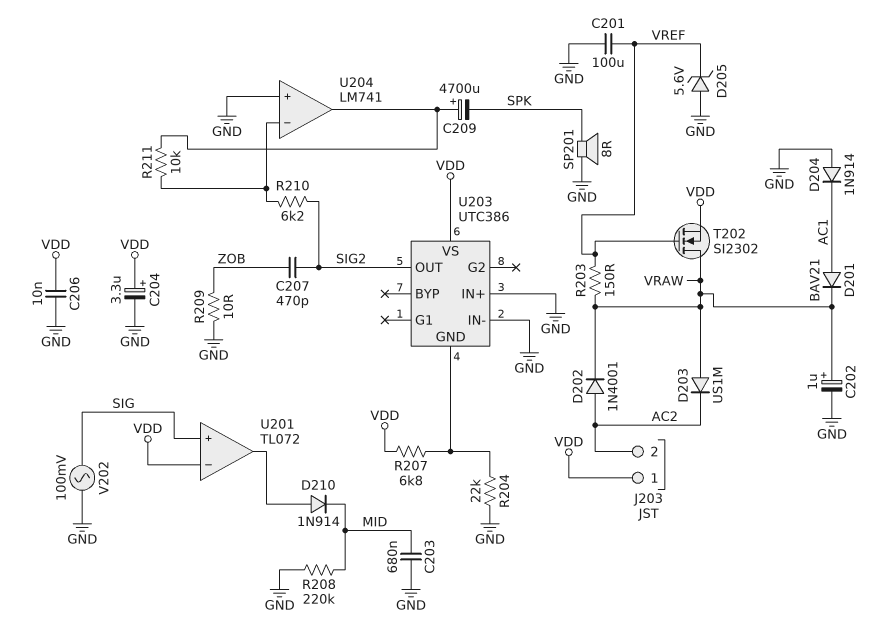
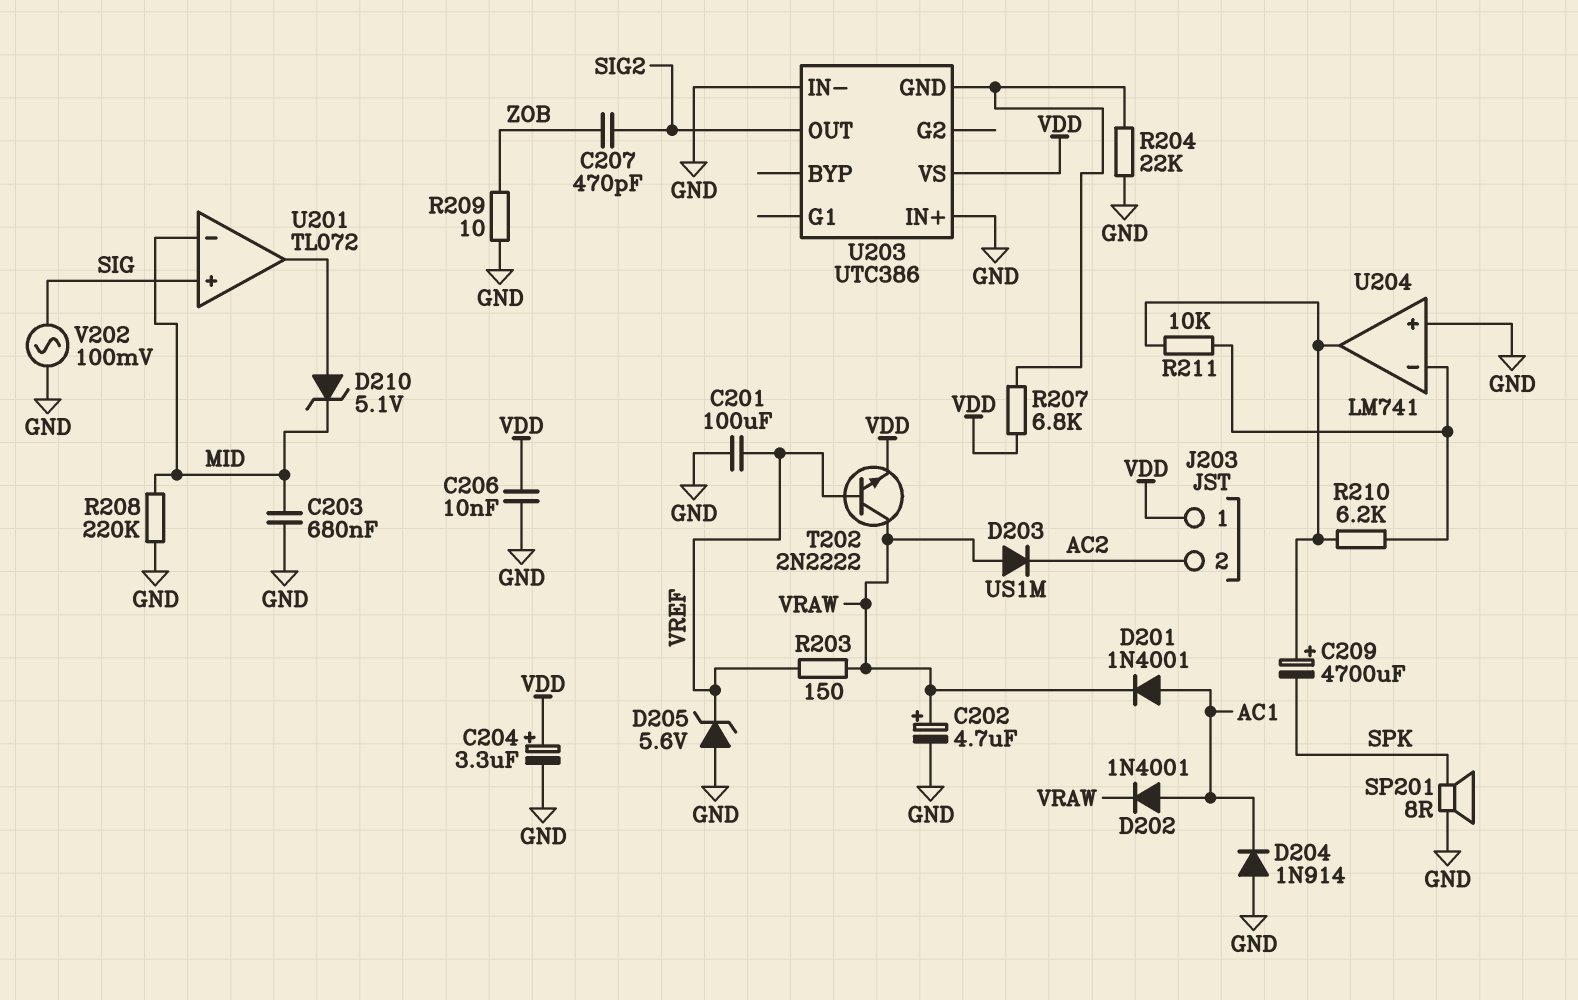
C202: 1uF (plus VRAW, minus GND) -> 4.7uF (plus VRAW, minus GND)
D201: diode BAV21 (A AC1, K VRAW) -> diode 1N4001 (A AC1, K VRAW)
D202: diode 1N4001 (A AC2, K VRAW) -> diode 1N4001 (A AC1, K VRAW)
D210: diode 1N914 (A U201/out, K MID) -> zener 5.1V (A U201/out, K MID)
R210: 6.2k (SIG2, U204/in-) -> 6.2k (U204/in-, U204/out)
T202: NMOS SI2302 (G VREF, D VRAW, S VDD) -> NPN 2N2222 (B VREF, C VRAW, E VDD)
U201 pin in-: VDD -> MID

